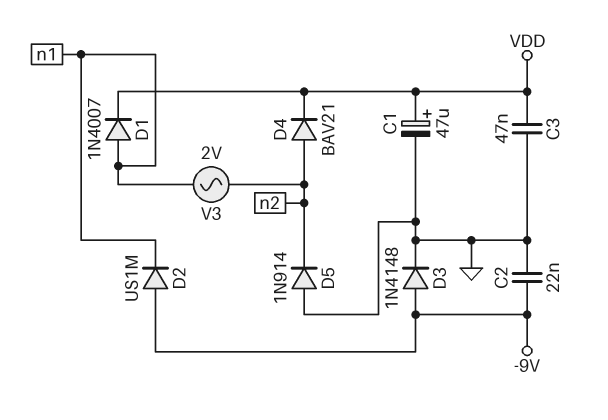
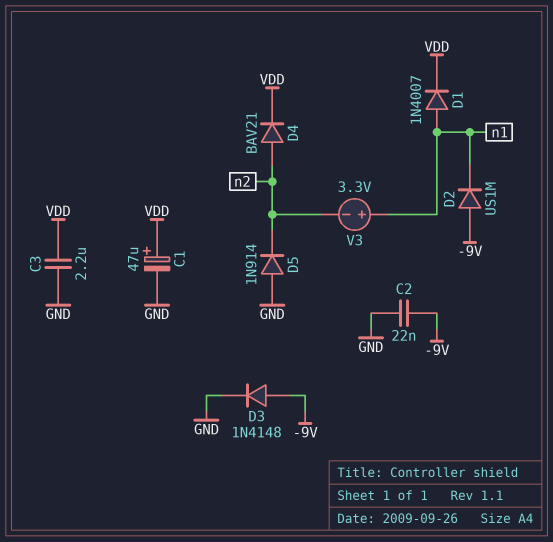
C3: 47nF (GND, VDD) -> 2.2uF (GND, VDD)
V3: AC 2V (n1, n2) -> 3.3V (plus n1, minus n2)

